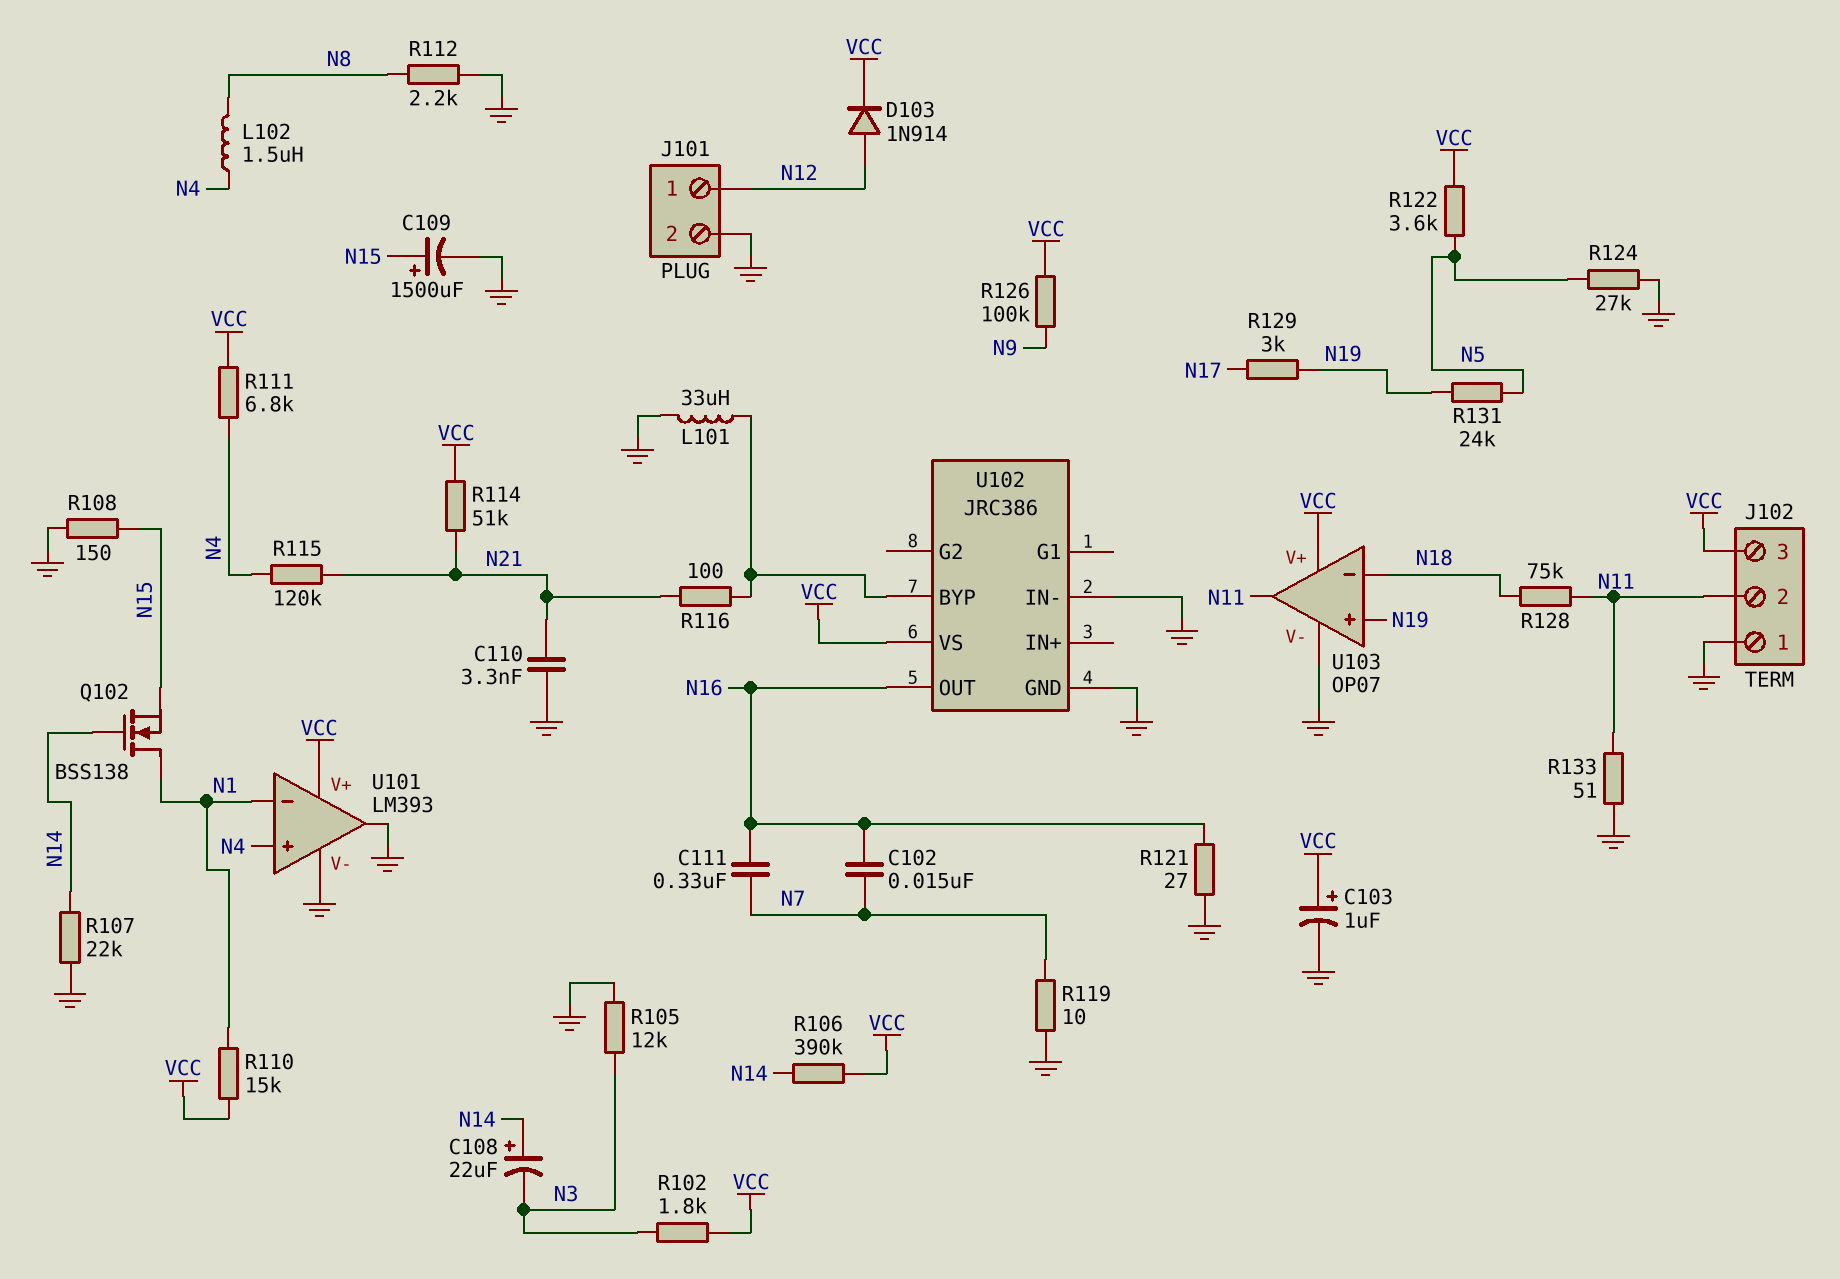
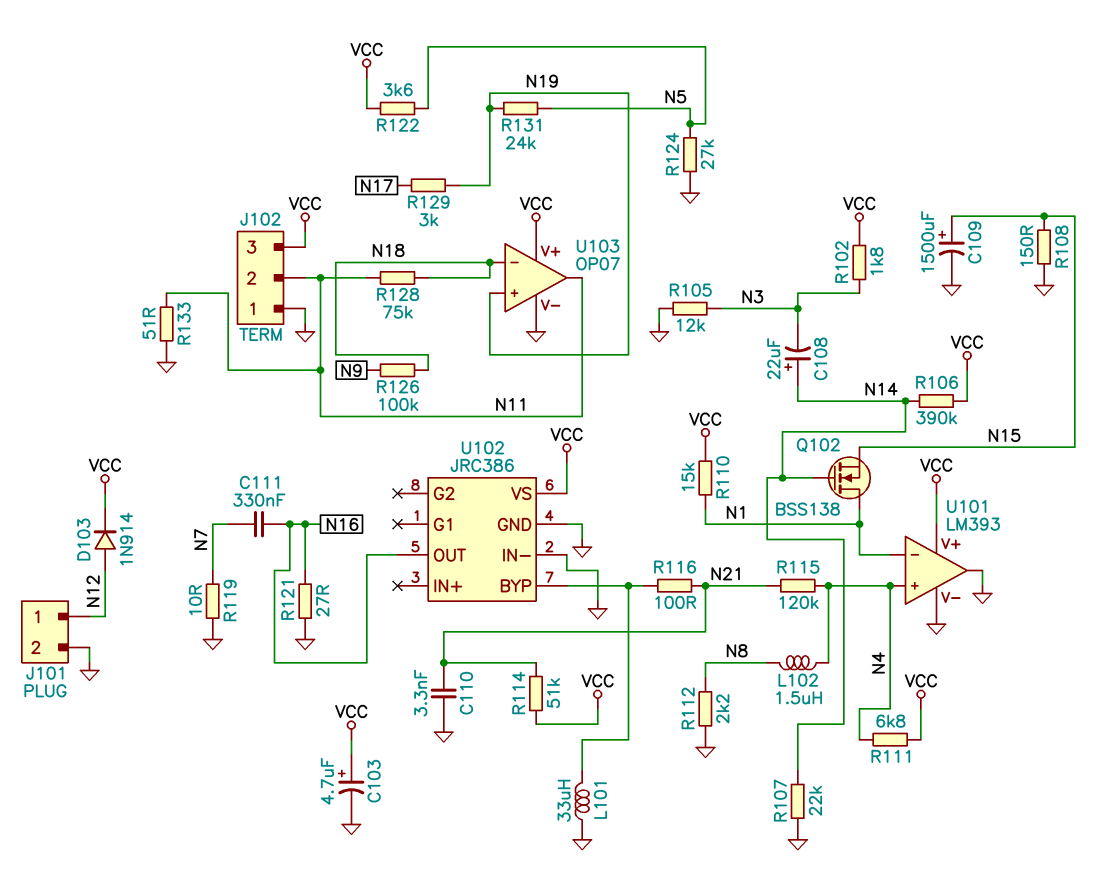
C102: 15nF (N7, N16) -> none
C103: 1uF (plus VCC, minus GND) -> 4.7uF (plus VCC, minus GND)
R126: 100k (N9, VCC) -> 100k (N9, N18)

